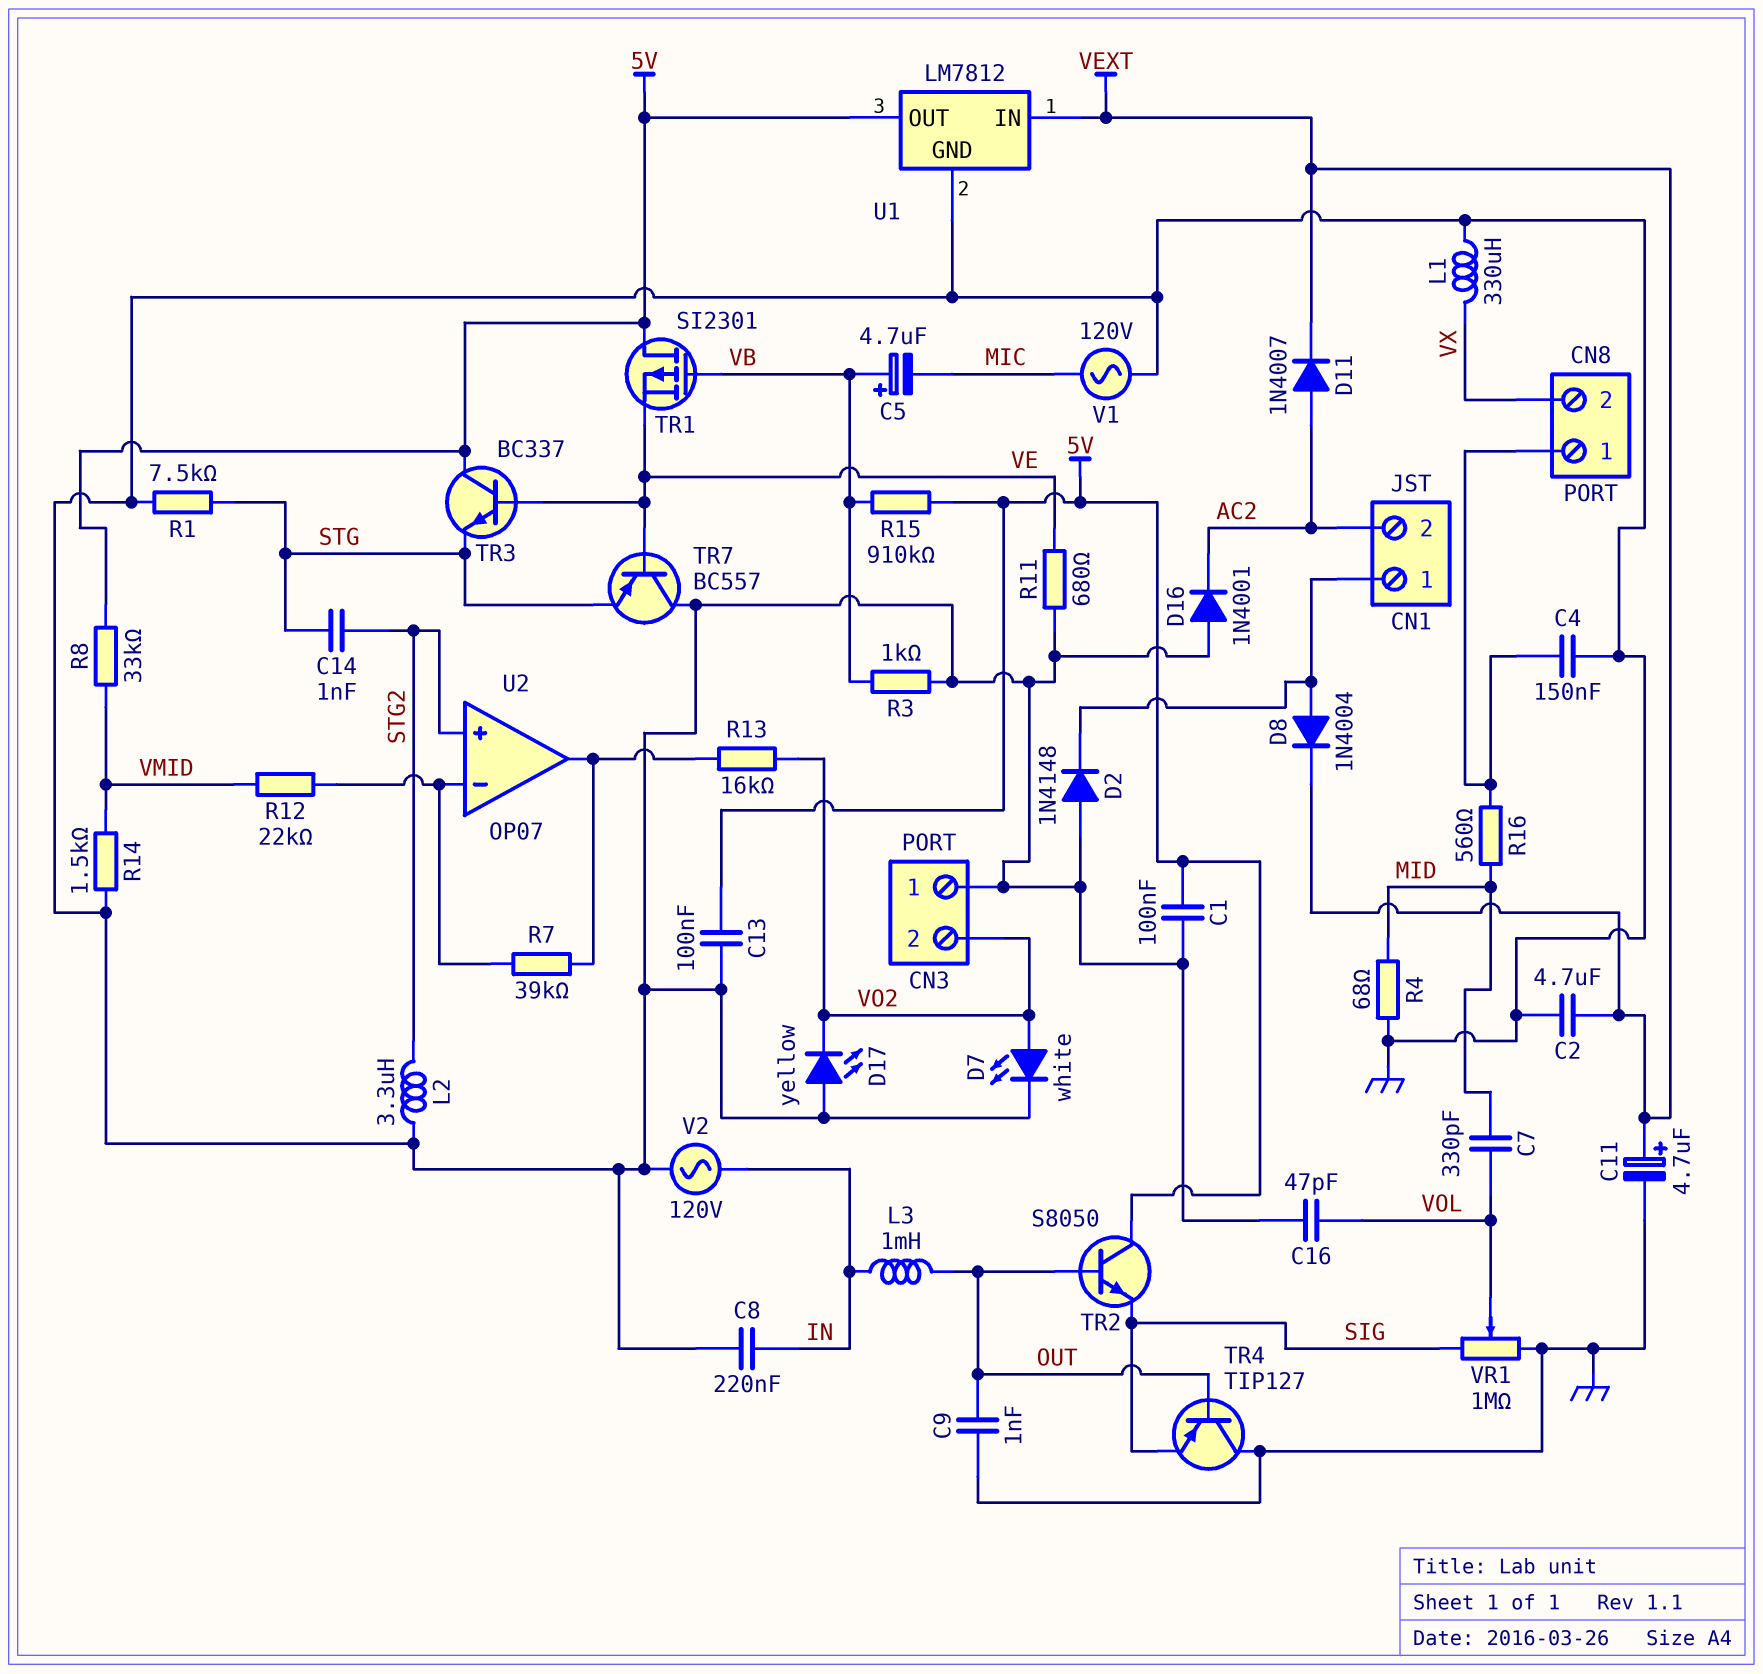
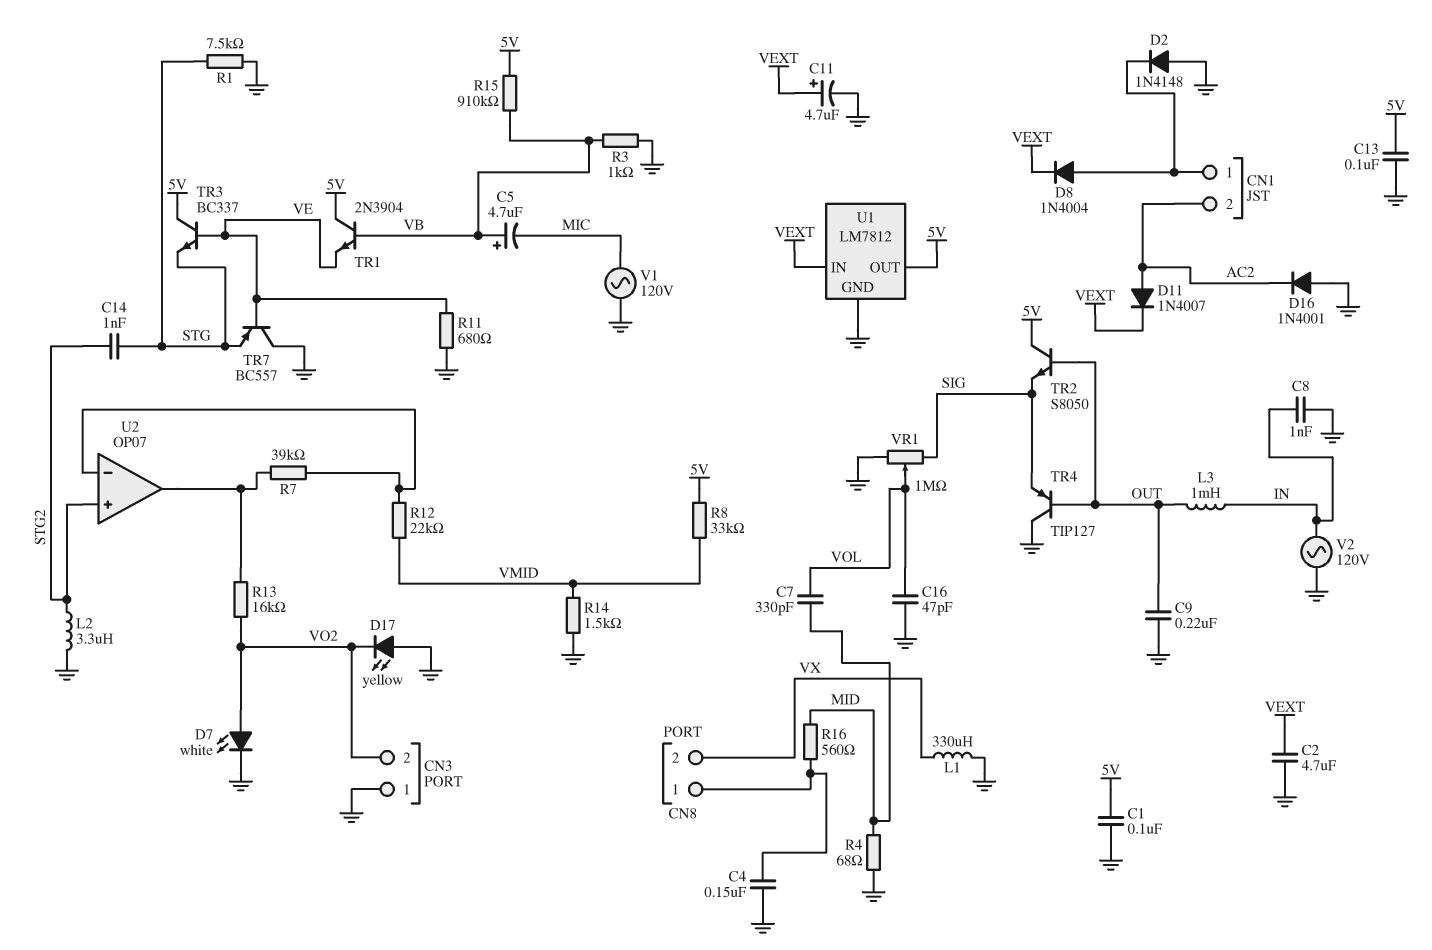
C8: 220nF (GND, IN) -> 1nF (GND, IN)
C9: 1nF (GND, OUT) -> 220nF (GND, OUT)
TR1: PMOS SI2301 (G VB, D 5V, S VE) -> NPN 2N3904 (B VB, C 5V, E VE)

